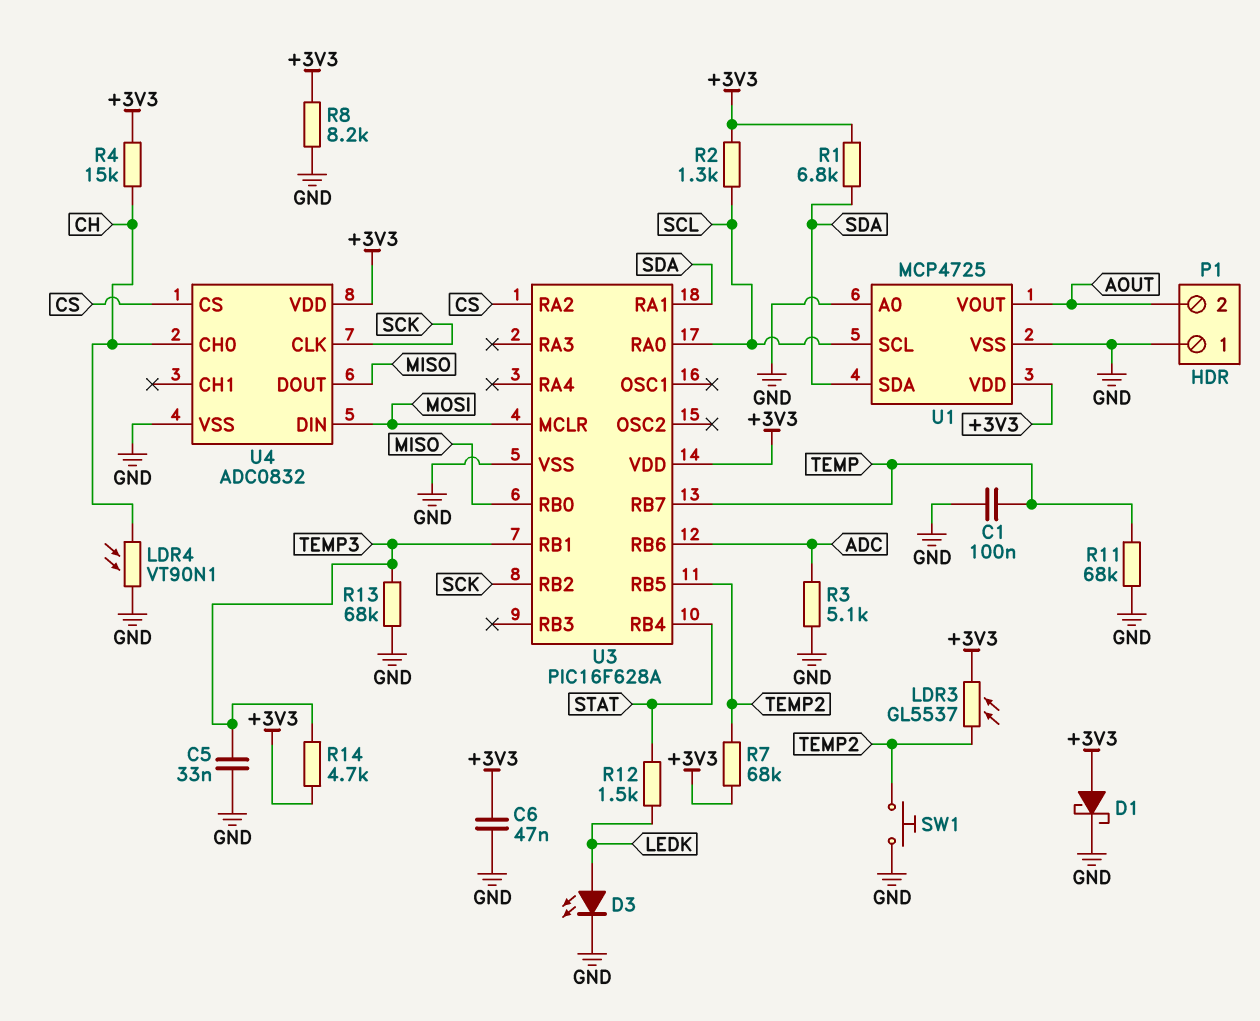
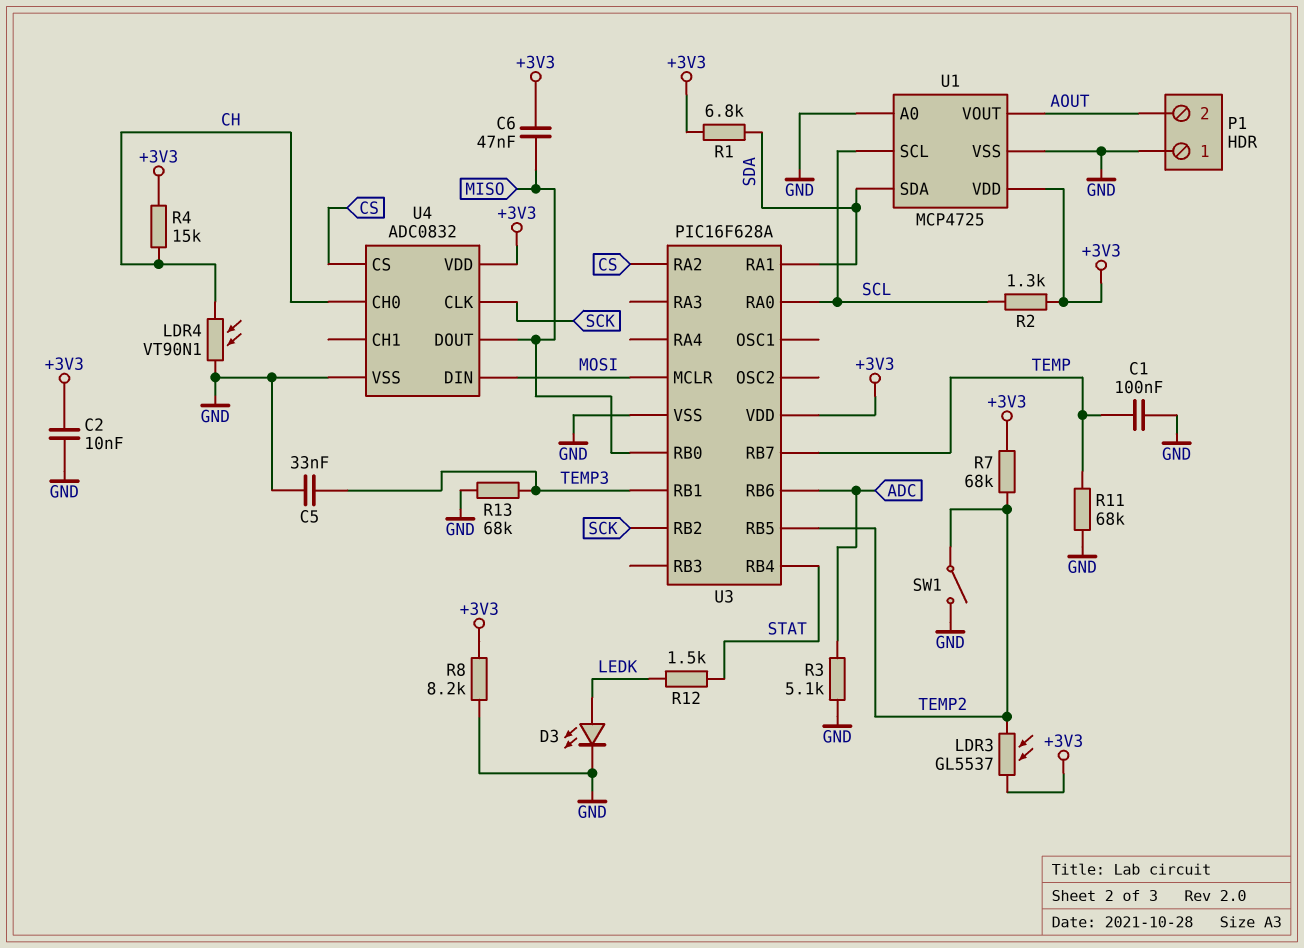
C2: none -> 10nF (+3V3, GND)
C6: 47nF (+3V3, GND) -> 47nF (+3V3, MISO)
D1: schottky (A +3V3, K GND) -> none
R14: 4.7k (+3V3, TEMP3) -> none
SW1: button (GND, TEMP2) -> switch (GND, TEMP2)

